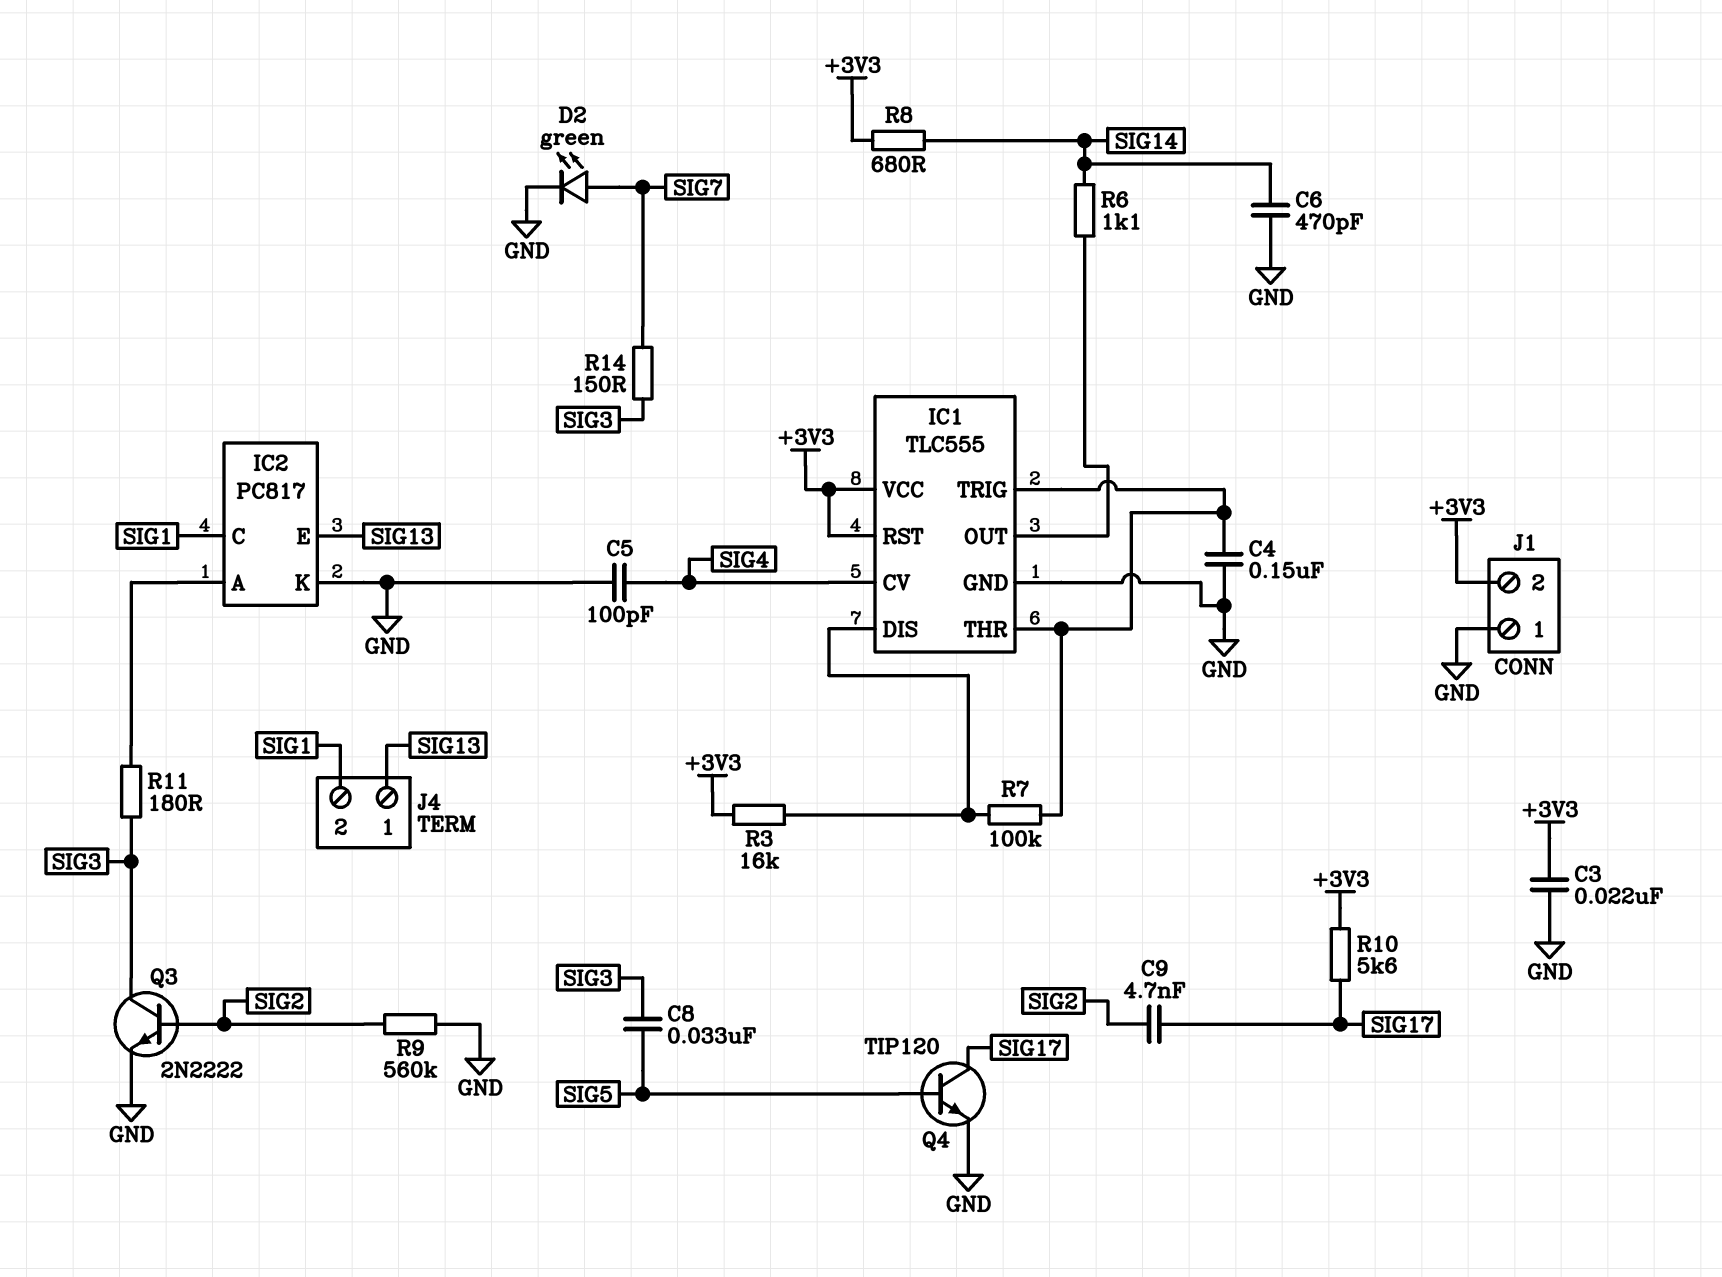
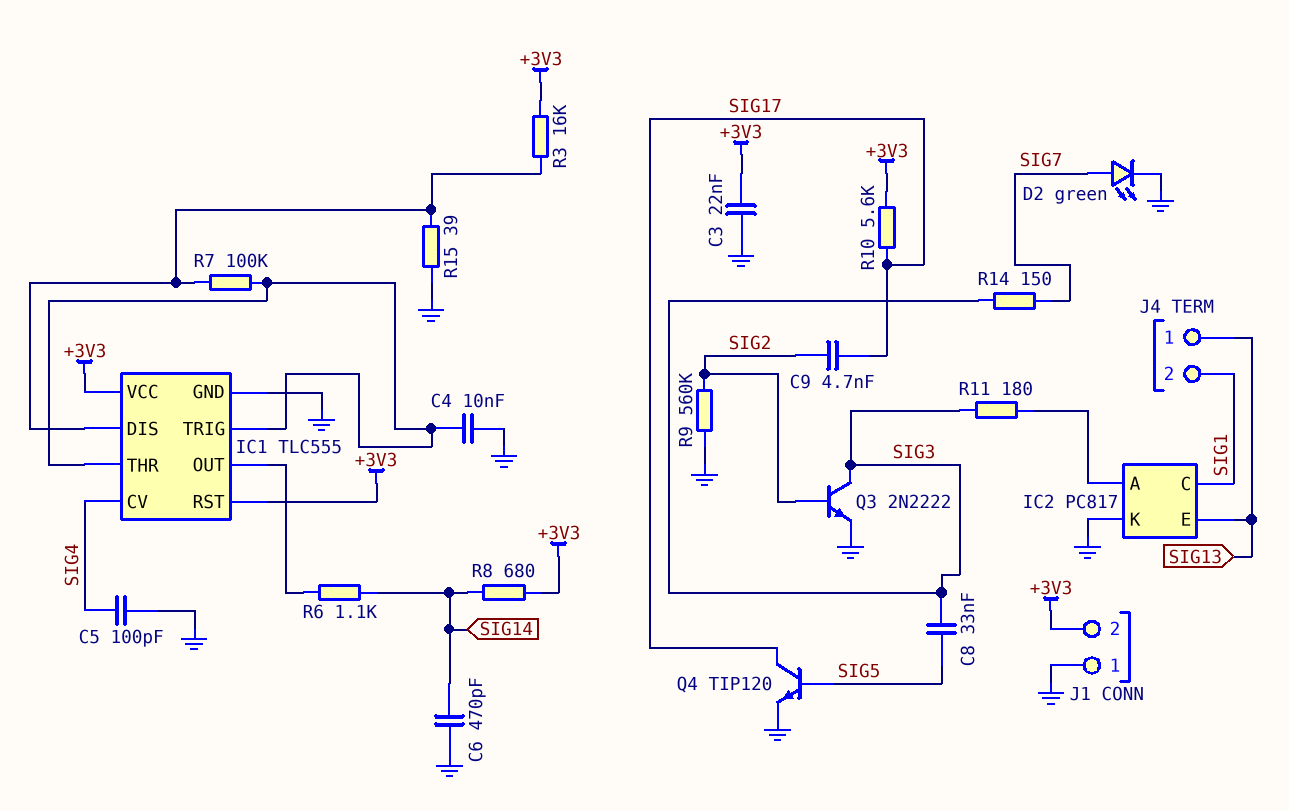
C4: 150nF (GND, IC1/THR) -> 10nF (GND, IC1/THR)
R15: none -> 39 (GND, IC1/DIS)

